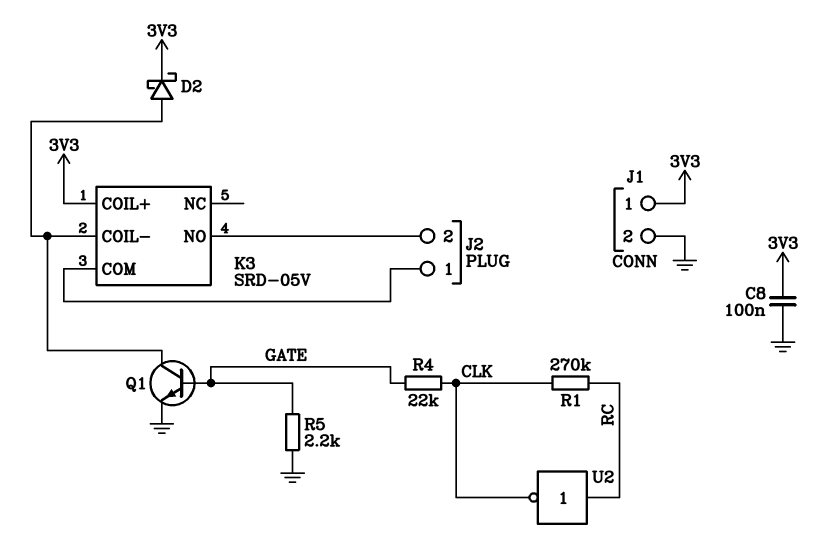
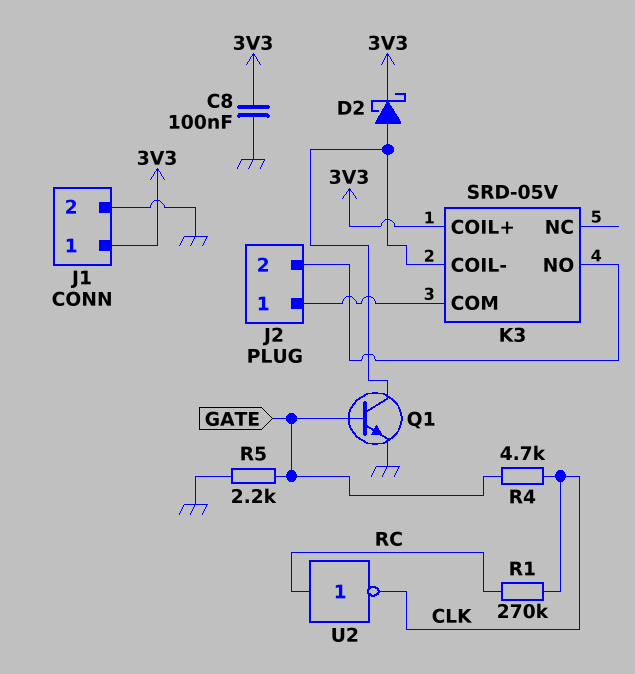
R4: 22k (CLK, GATE) -> 4.7k (CLK, GATE)

